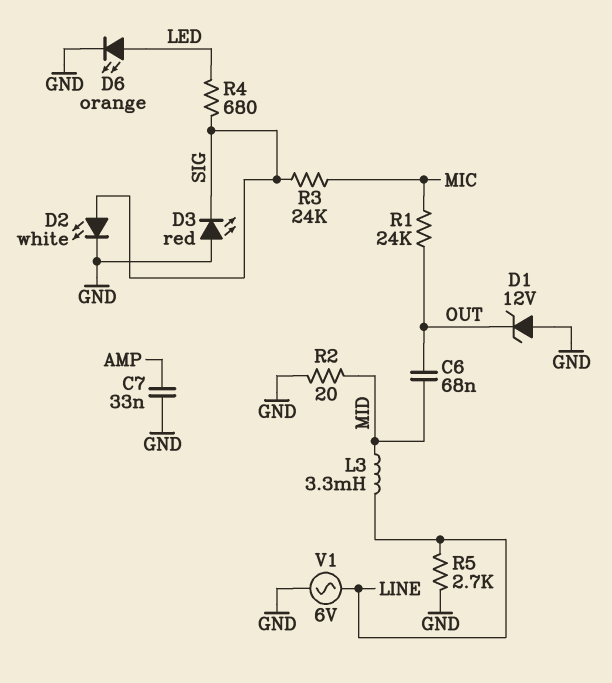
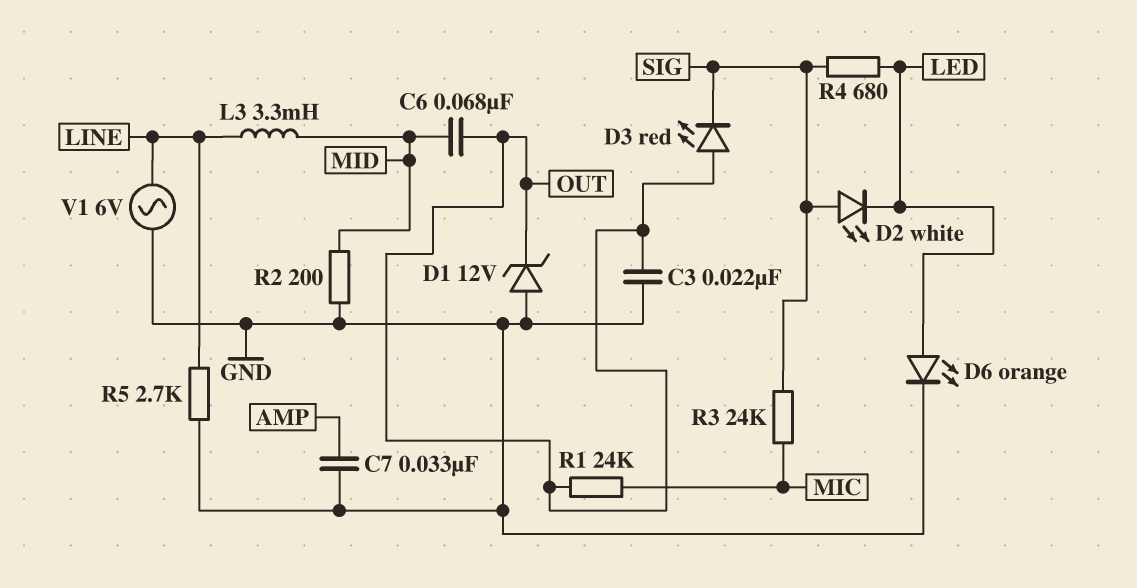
C3: none -> 22nF (GND, OUT)
D2: LED white (A SIG, K GND) -> LED white (A SIG, K LED)
D3: LED red (A GND, K SIG) -> LED red (A OUT, K SIG)
R2: 20 (GND, MID) -> 200 (GND, MID)

